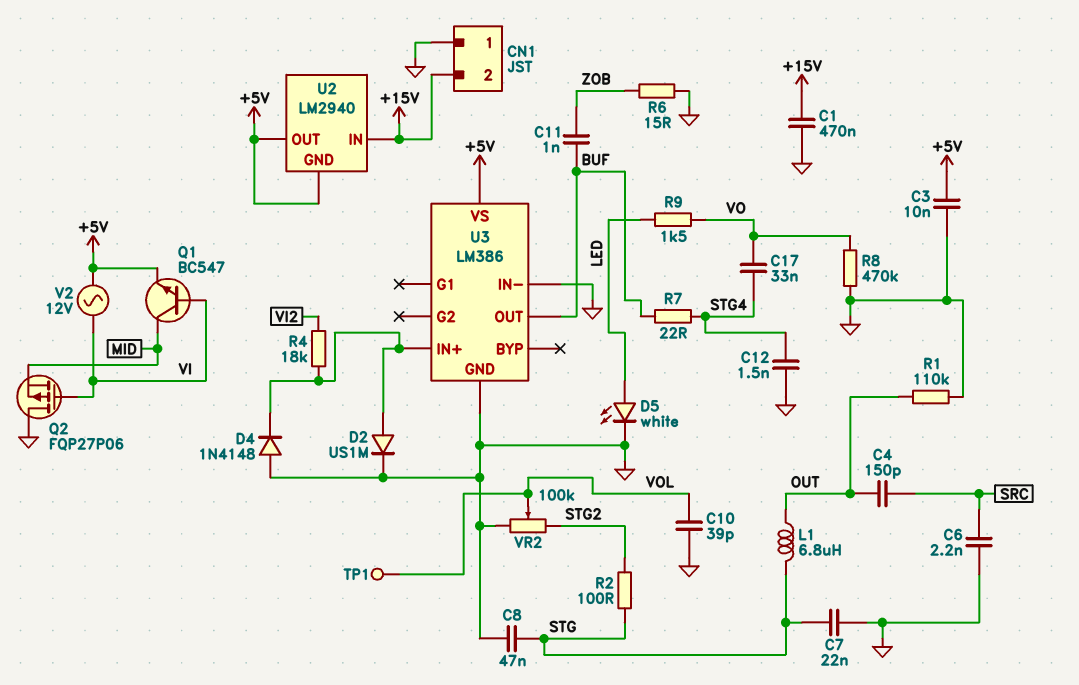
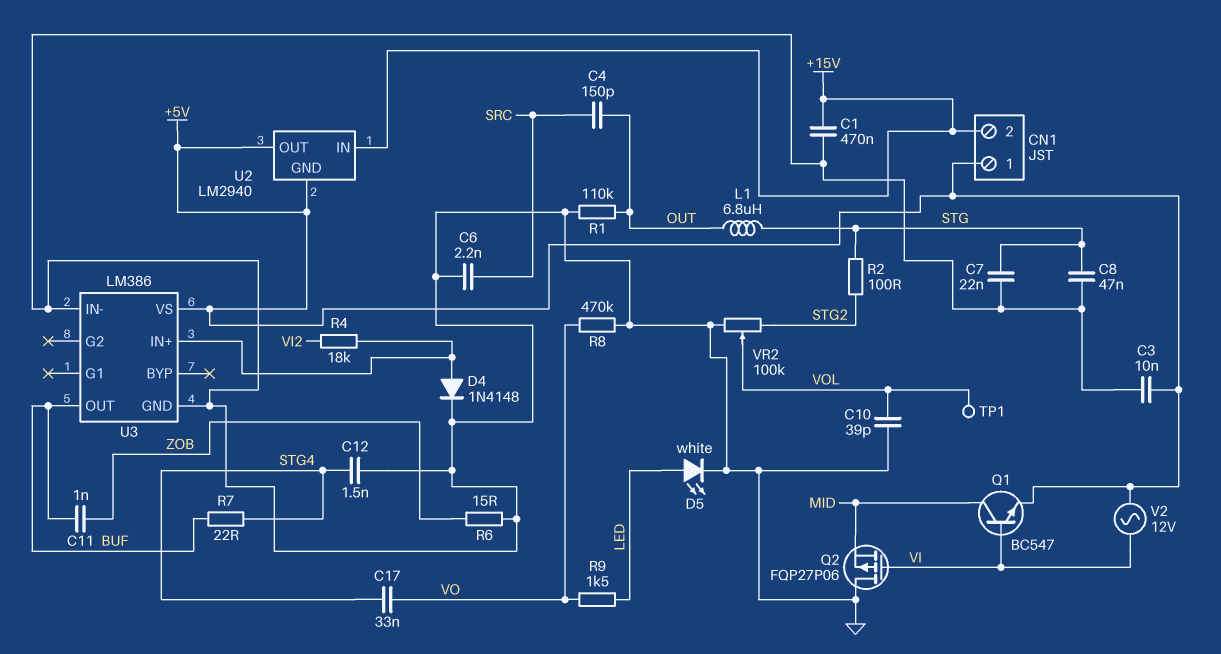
CN1 pin 1: GND -> +5V
D2: diode US1M (A U3/IN+, K GND) -> none
D4: diode 1N4148 (A GND, K U3/IN+) -> diode 1N4148 (A U3/IN+, K GND)

